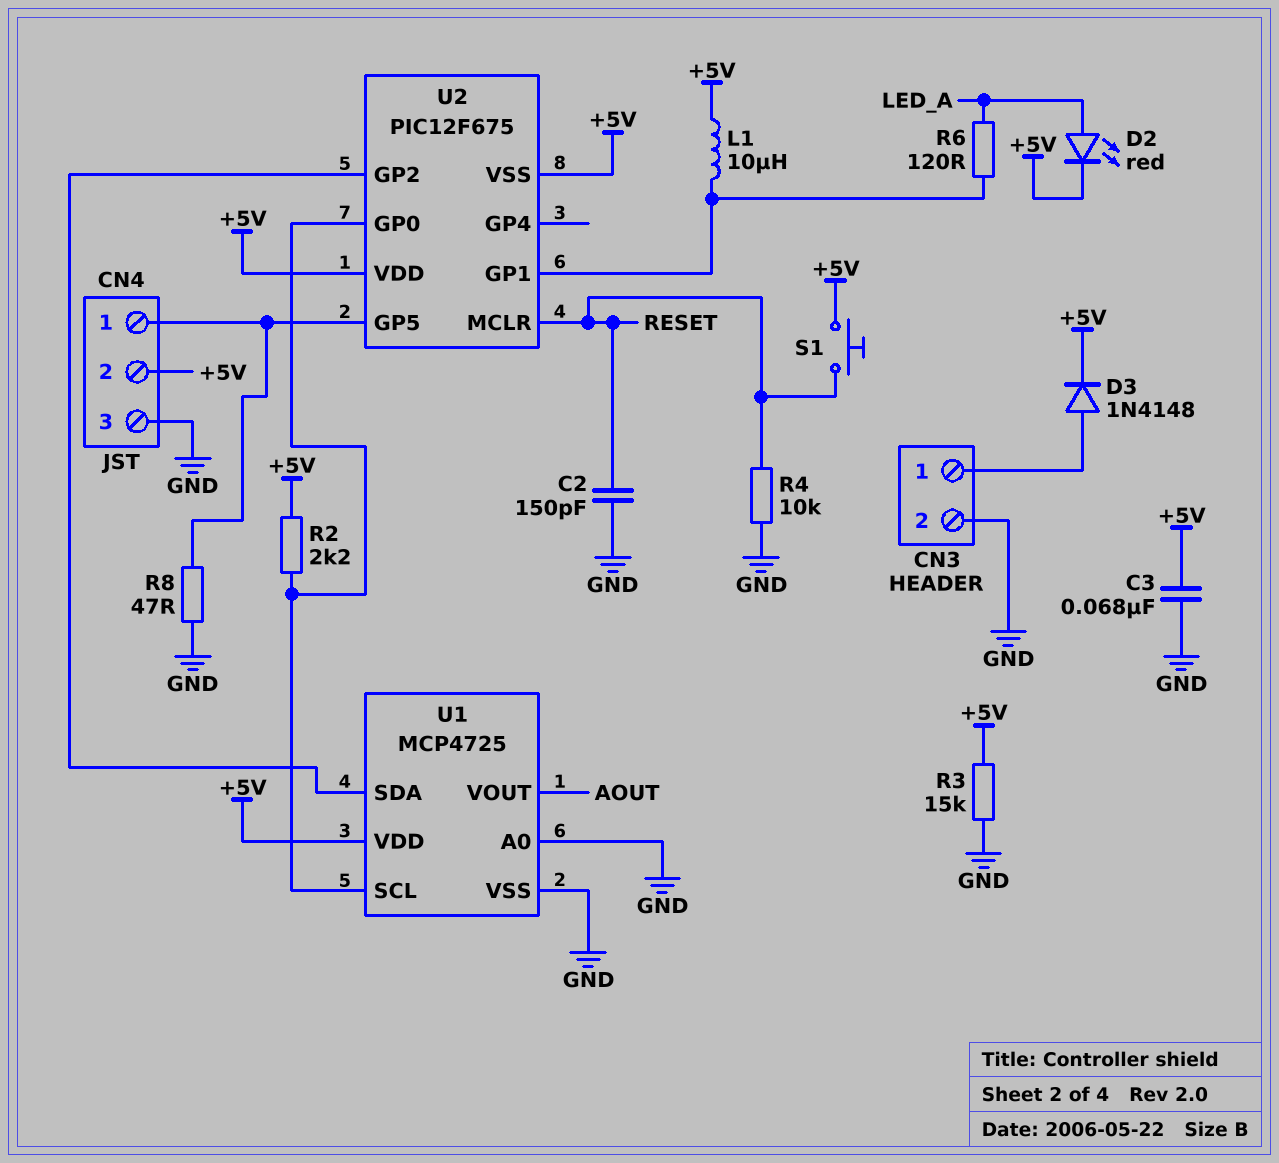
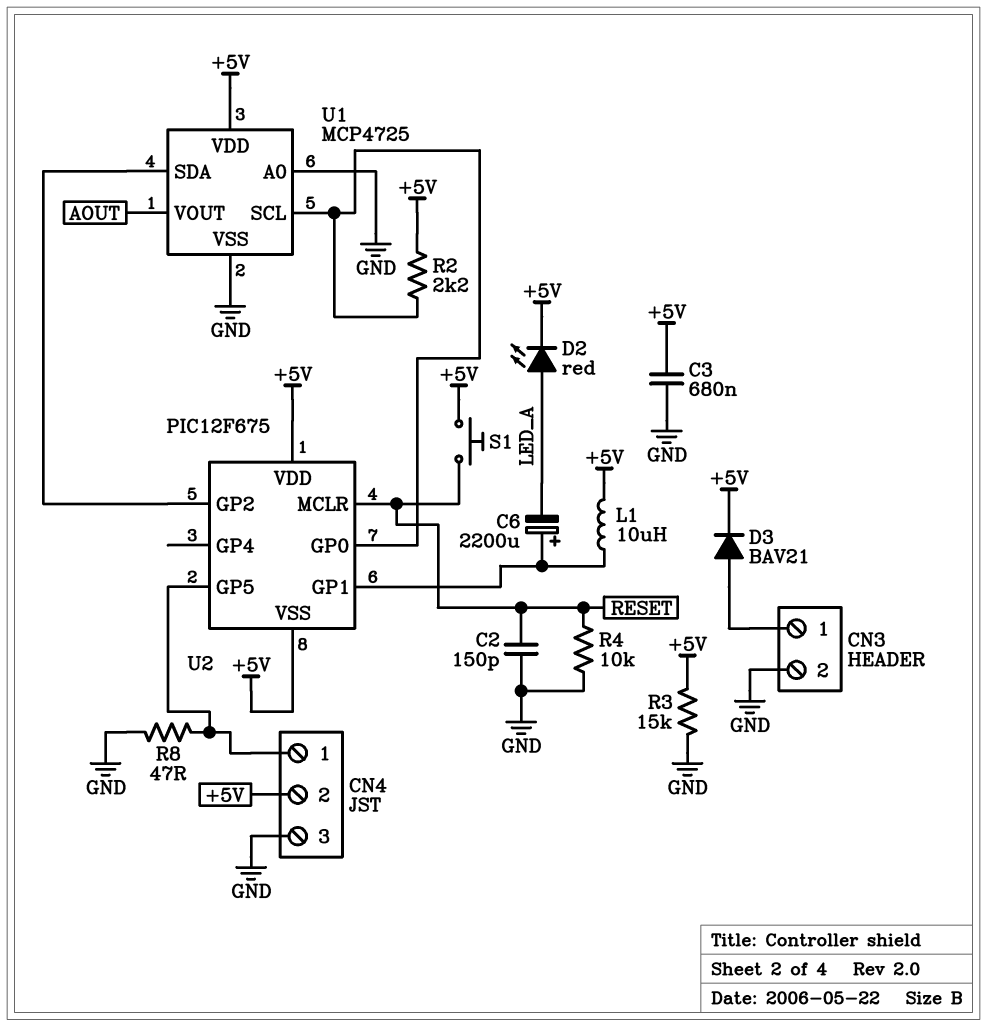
C3: 68nF (+5V, GND) -> 680nF (+5V, GND)
C6: none -> 2200uF (plus U2/GP1, minus LED_A)
D3: diode 1N4148 (A CN3/1, K +5V) -> diode BAV21 (A CN3/1, K +5V)
R6: 120 (LED_A, U2/GP1) -> none

